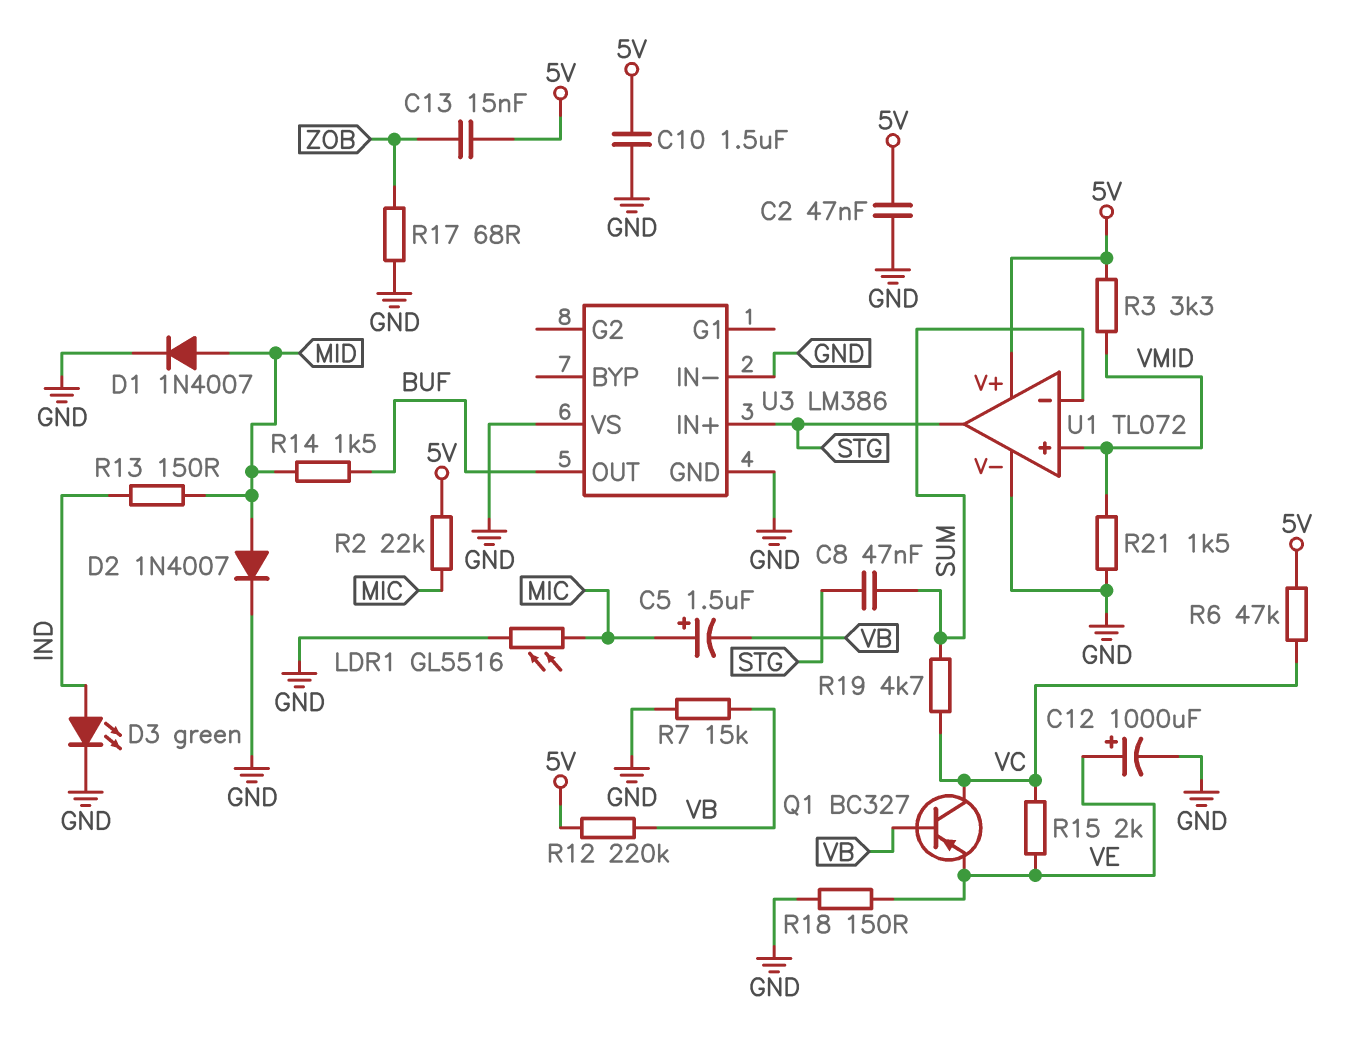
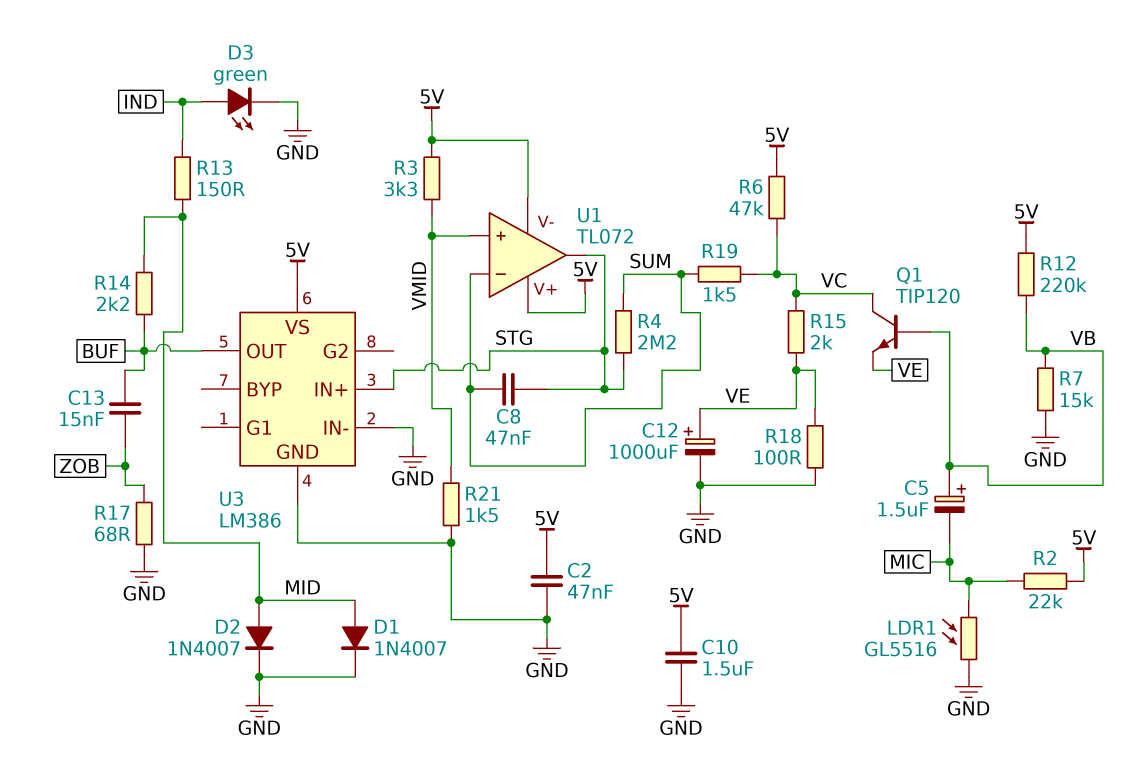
C5: 1.5uF (plus MIC, minus VB) -> 1.5uF (plus VB, minus MIC)
C13: 15nF (5V, ZOB) -> 15nF (BUF, ZOB)
Q1: PNP BC327 (B VB, C VC, E VE) -> NPN TIP120 (B VB, C VC, E VE)
R4: none -> 2.2M (STG, SUM)
R14: 1.5k (BUF, MID) -> 2.2k (BUF, MID)
R18: 150 (GND, VE) -> 100 (GND, VE)
R19: 4.7k (SUM, VC) -> 1.5k (SUM, VC)
U1 pin V-: GND -> 5V
U3 pin VS: GND -> 5V

